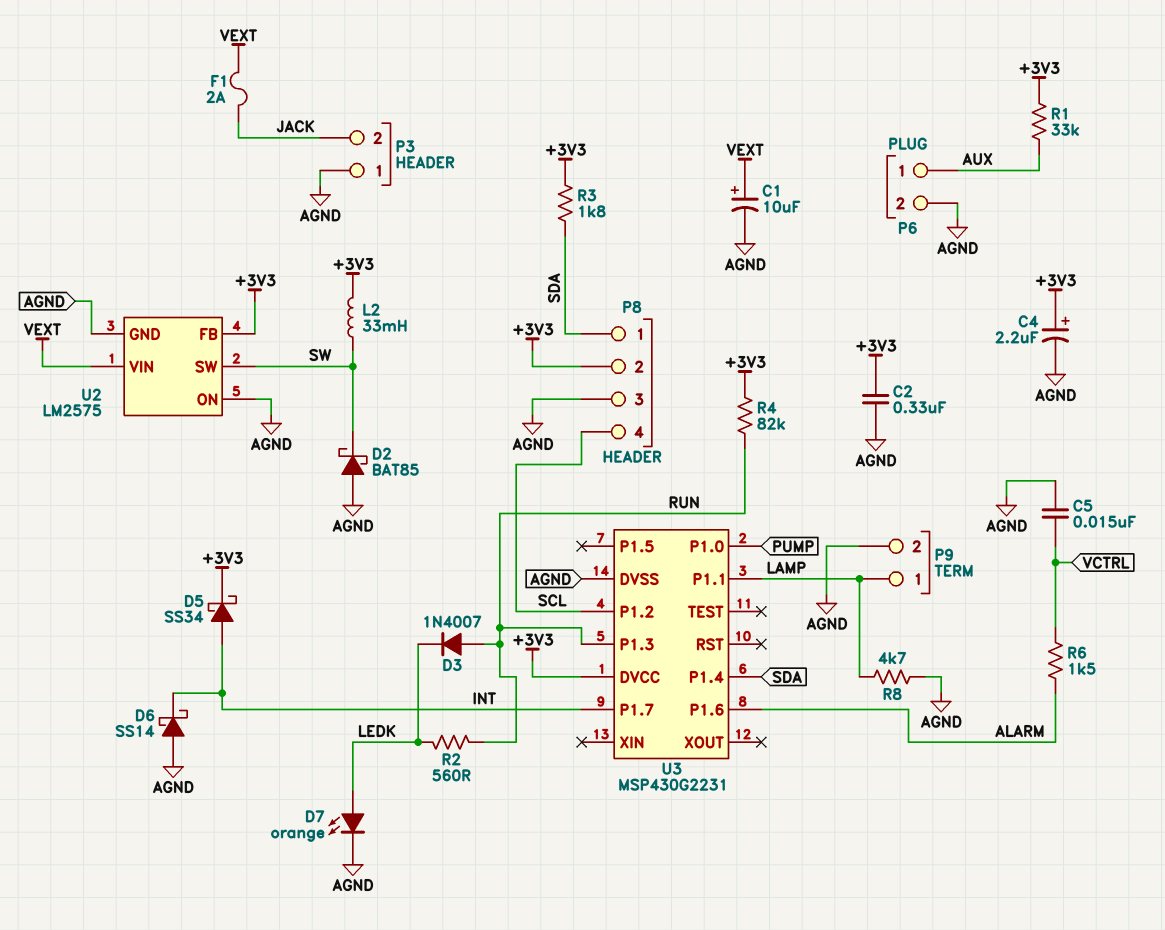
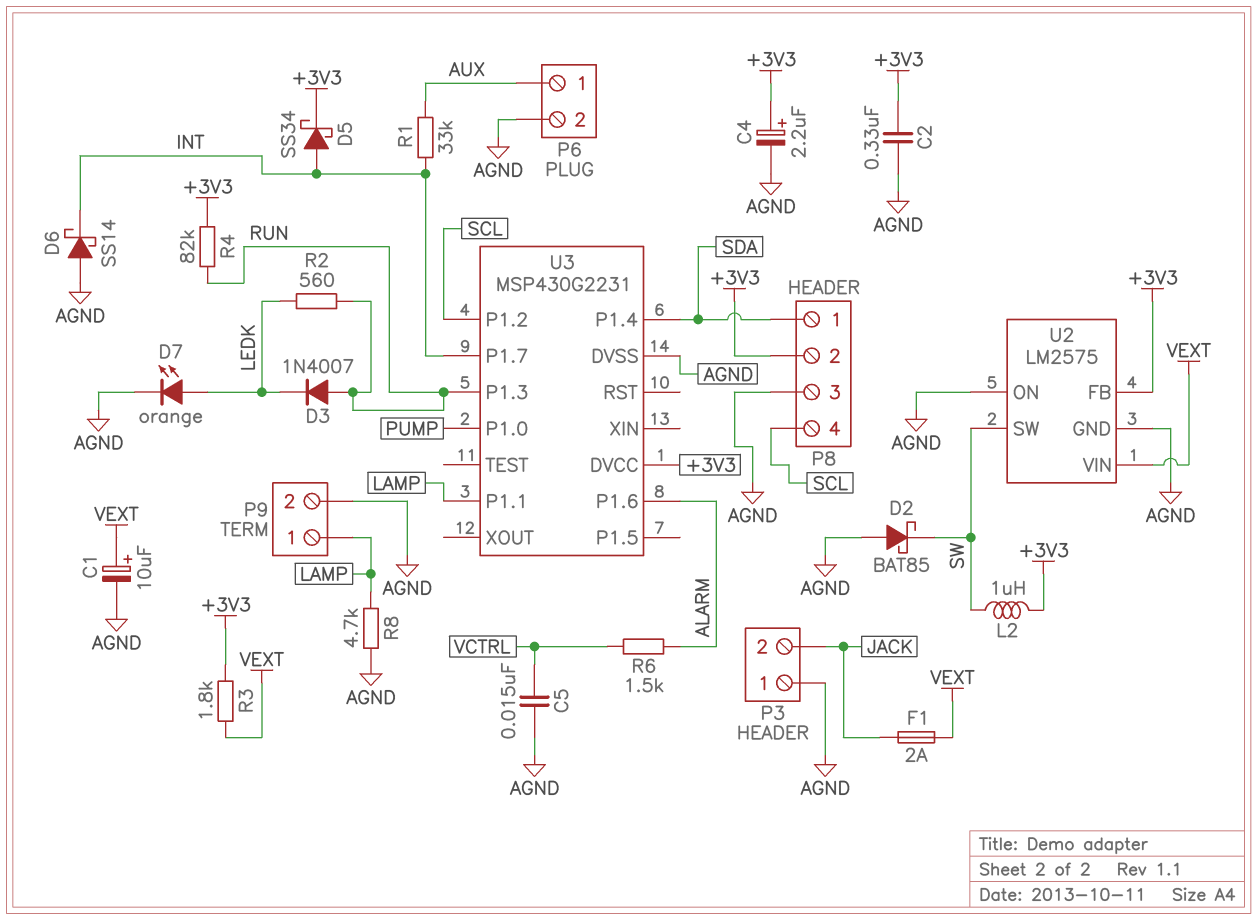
L2: 33mH (+3V3, SW) -> 1uH (+3V3, SW)
R1: 33k (+3V3, AUX) -> 33k (AUX, INT)
R3: 1.8k (+3V3, SDA) -> 1.8k (+3V3, VEXT)

